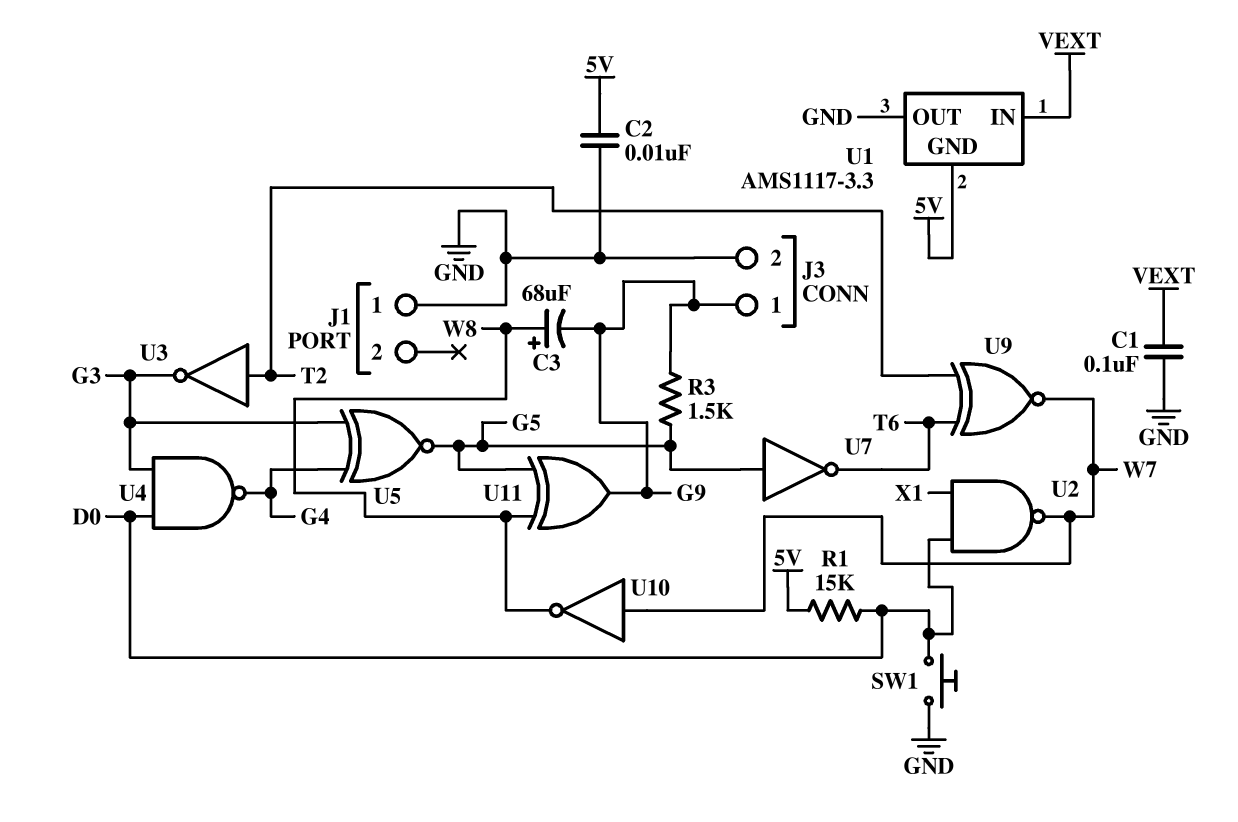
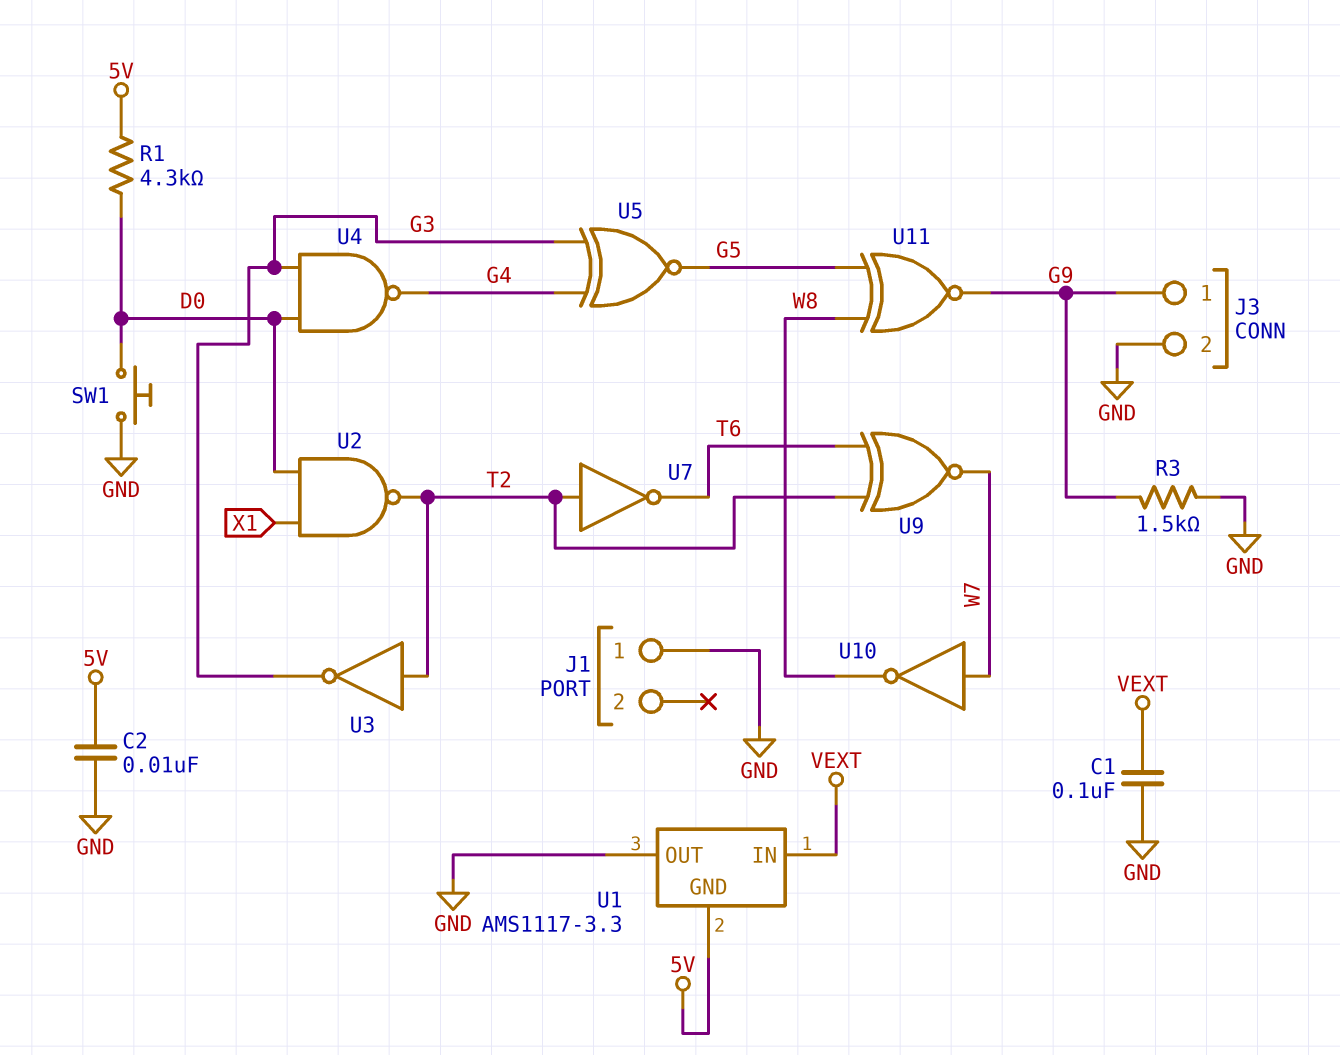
C3: 68uF (plus W8, minus G9) -> none
R1: 15k (5V, D0) -> 4.3k (5V, D0)
R3: 1.5k (G5, G9) -> 1.5k (G9, GND)
U2: NAND (in D0, in X1, out W7) -> NAND (in D0, in X1, out T2)
U7: NOT (in G5, out T6) -> NOT (in T2, out T6)
U11: XOR (in G5, in W8, out G9) -> XNOR (in G5, in W8, out G9)

